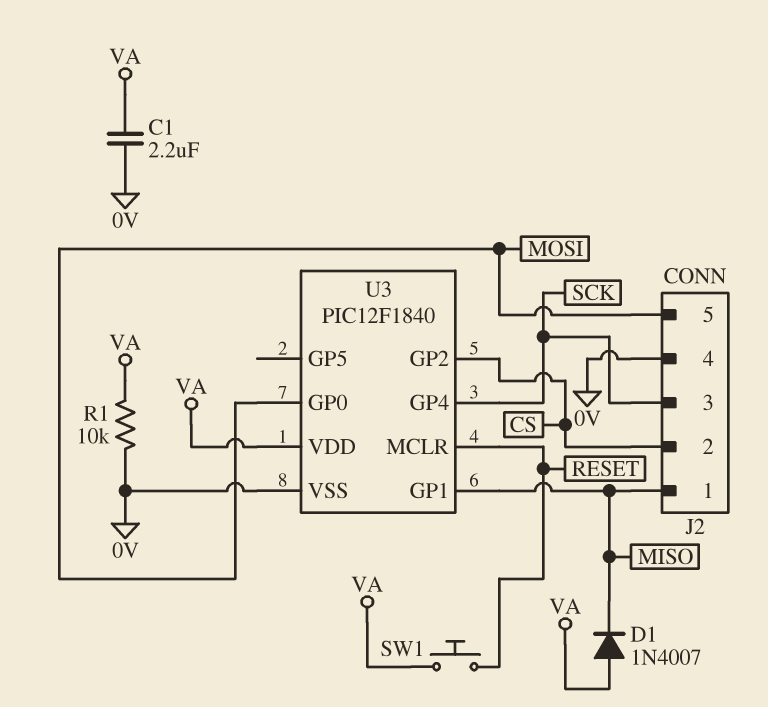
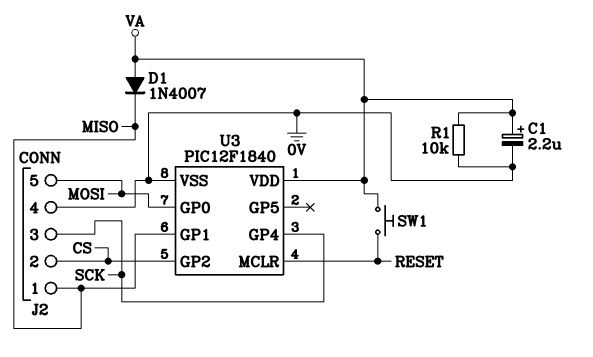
C1: 2.2uF (0V, VA) -> 2.2uF (plus VA, minus 0V)

